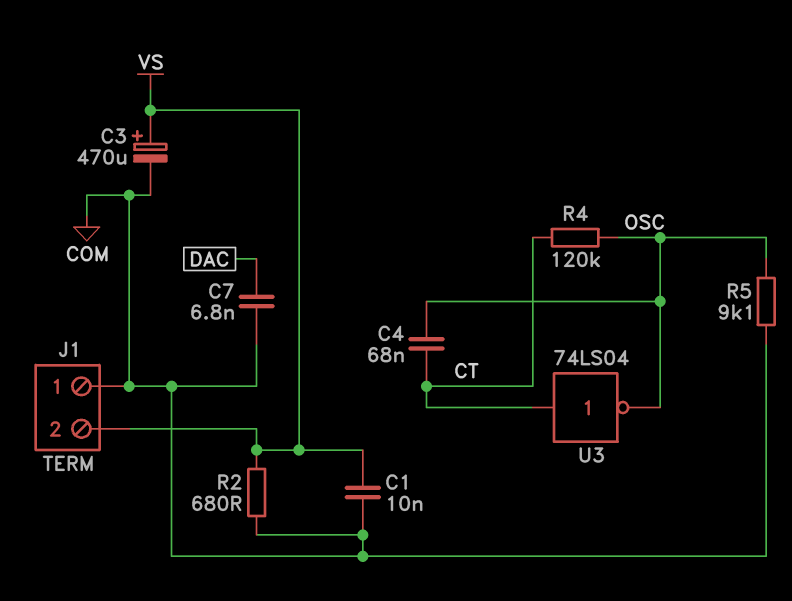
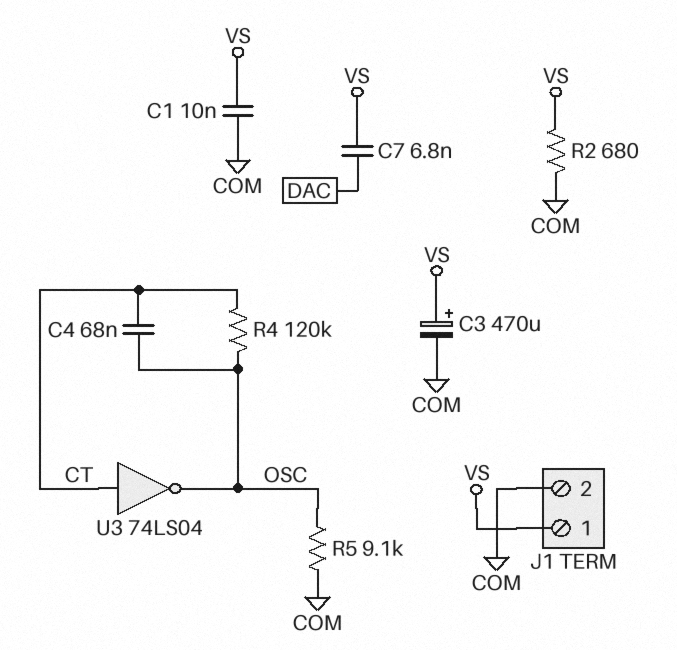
C7: 6.8nF (COM, DAC) -> 6.8nF (DAC, VS)
J1 pin 1: COM -> VS
J1 pin 2: VS -> COM

